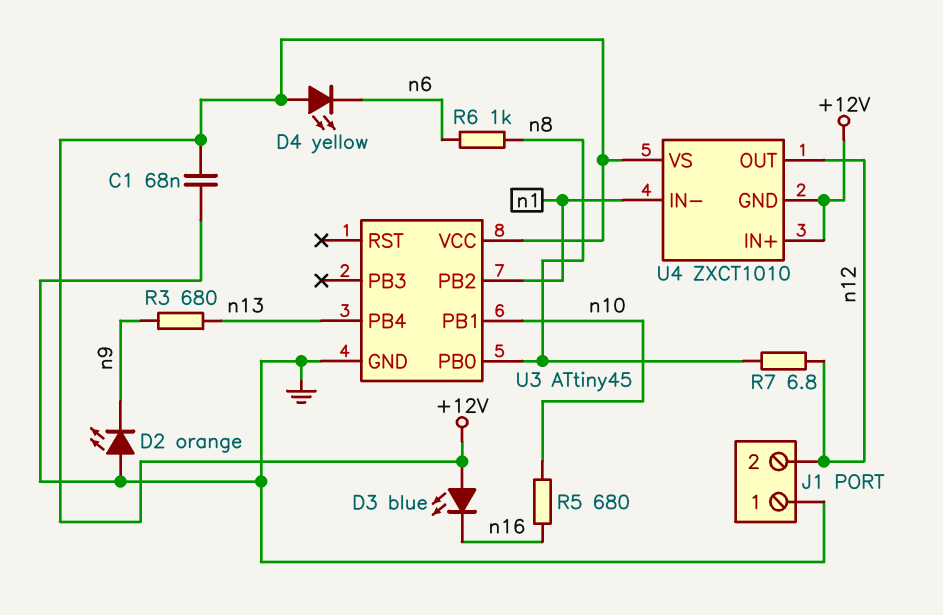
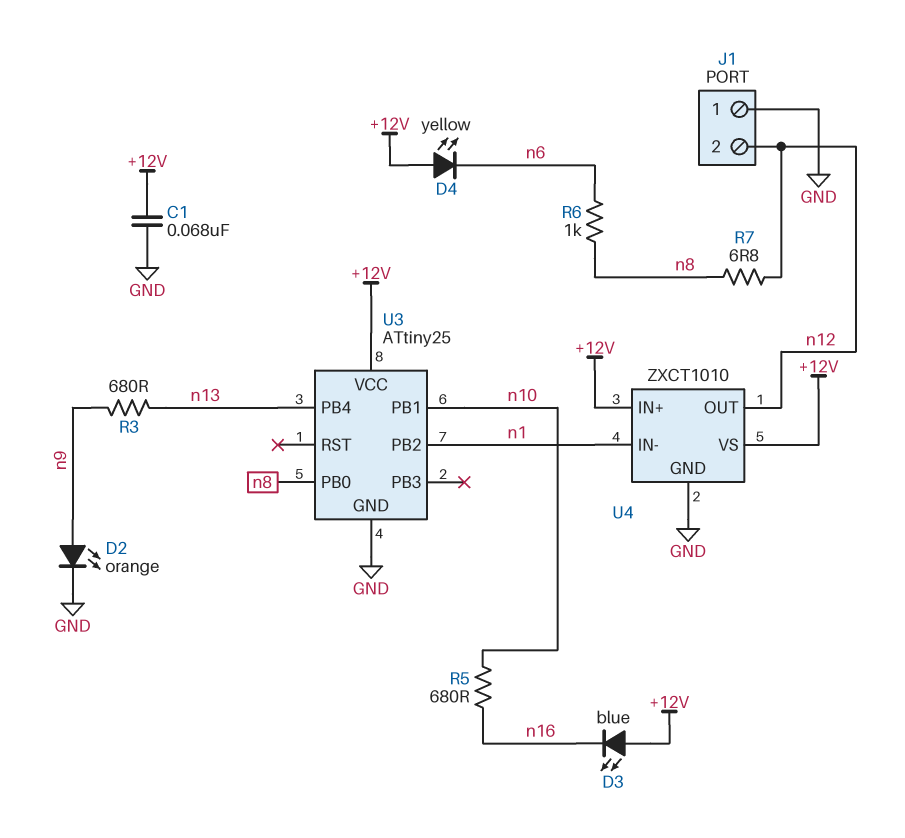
D2: LED orange (A GND, K n9) -> LED orange (A n9, K GND)
U3: ATtiny45 -> ATtiny25
U4 pin GND: +12V -> GND

